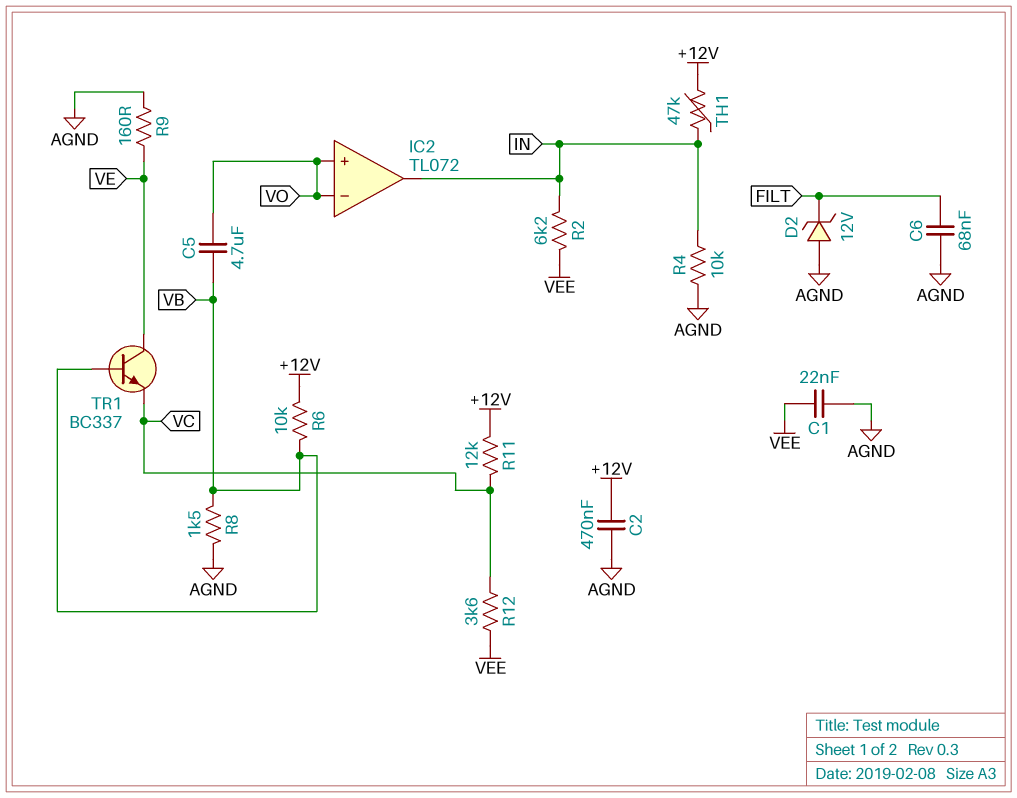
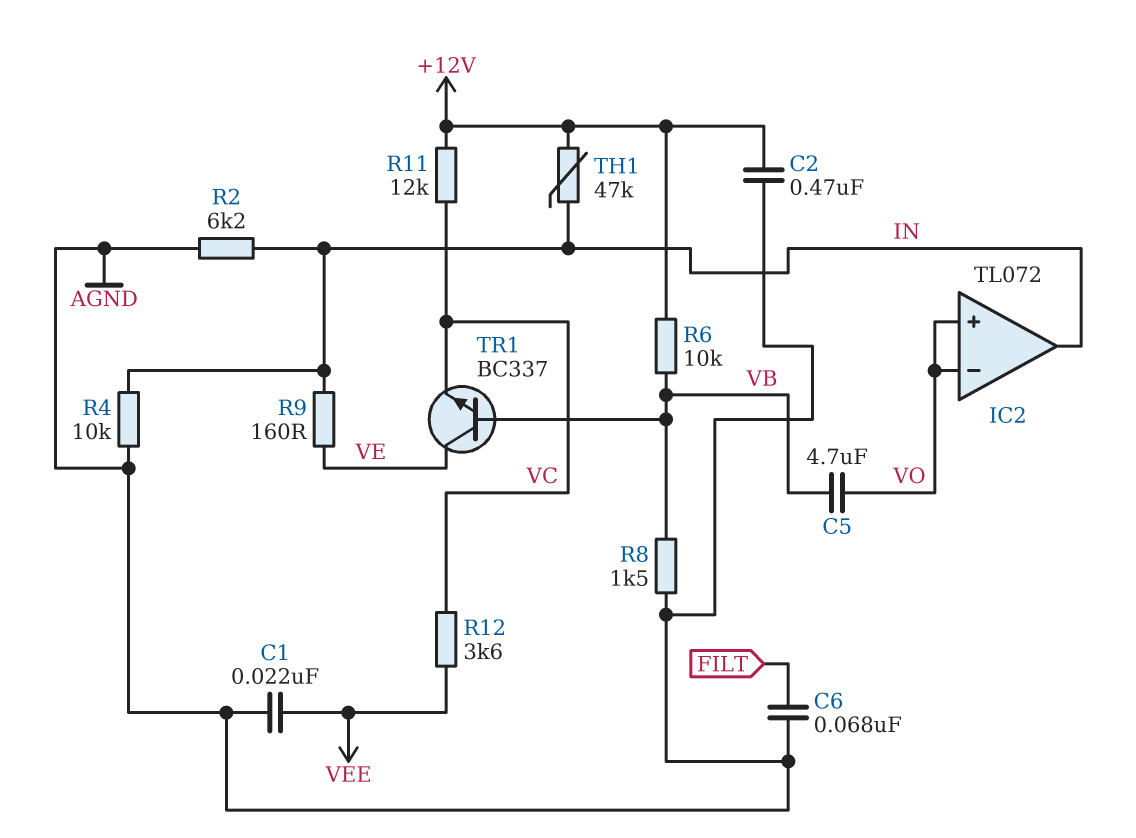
D2: zener 12V (A AGND, K FILT) -> none
R2: 6.2k (IN, VEE) -> 6.2k (AGND, IN)
R9: 160 (AGND, VE) -> 160 (IN, VE)

